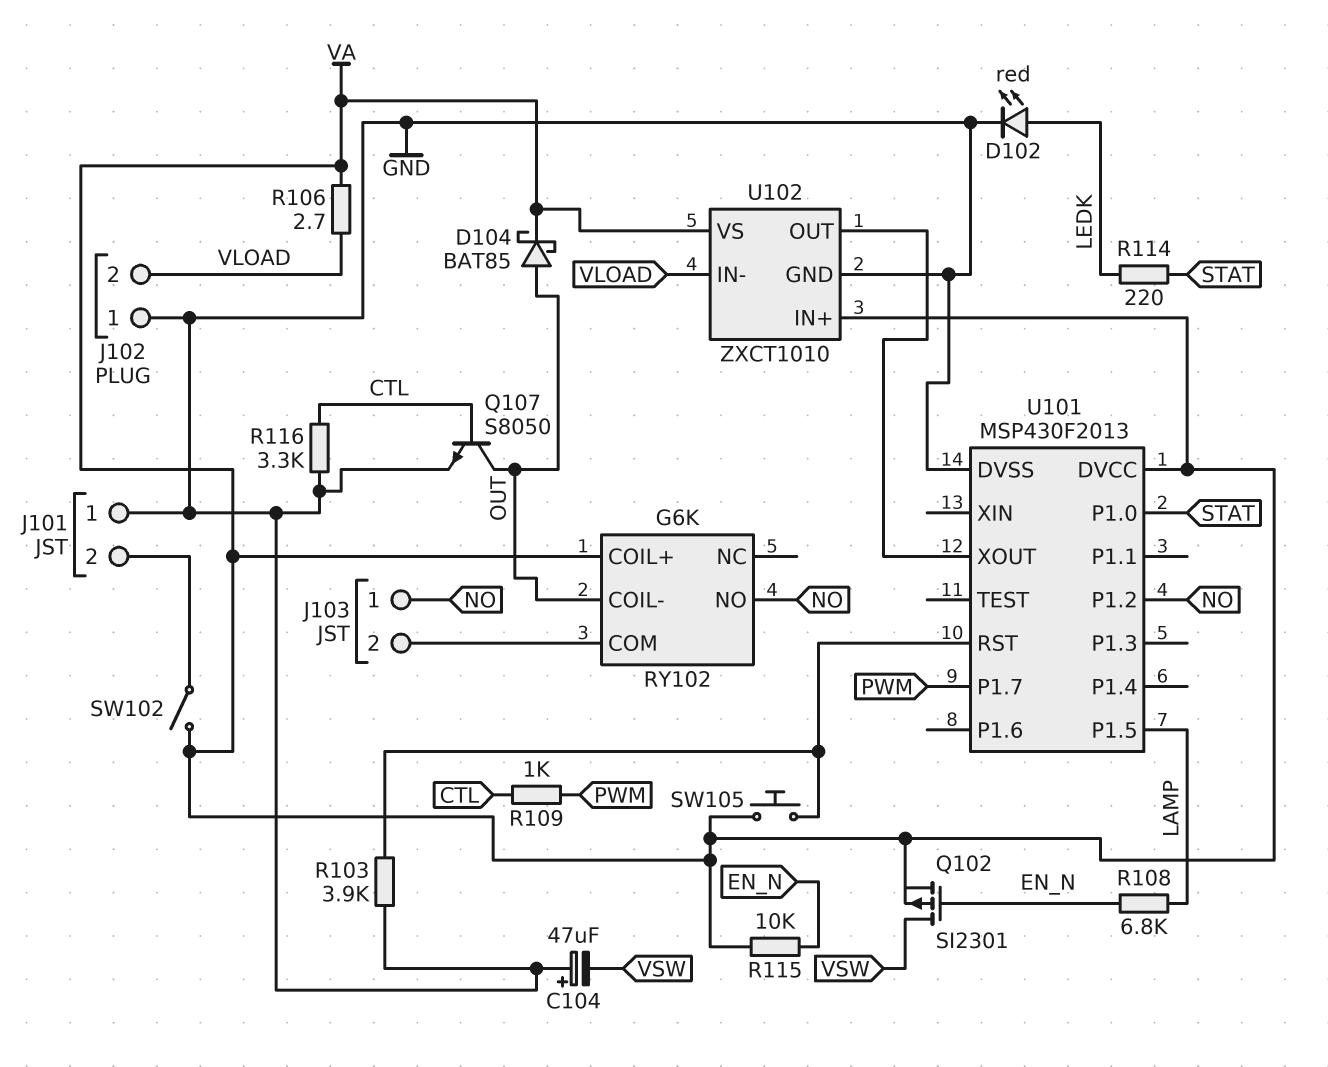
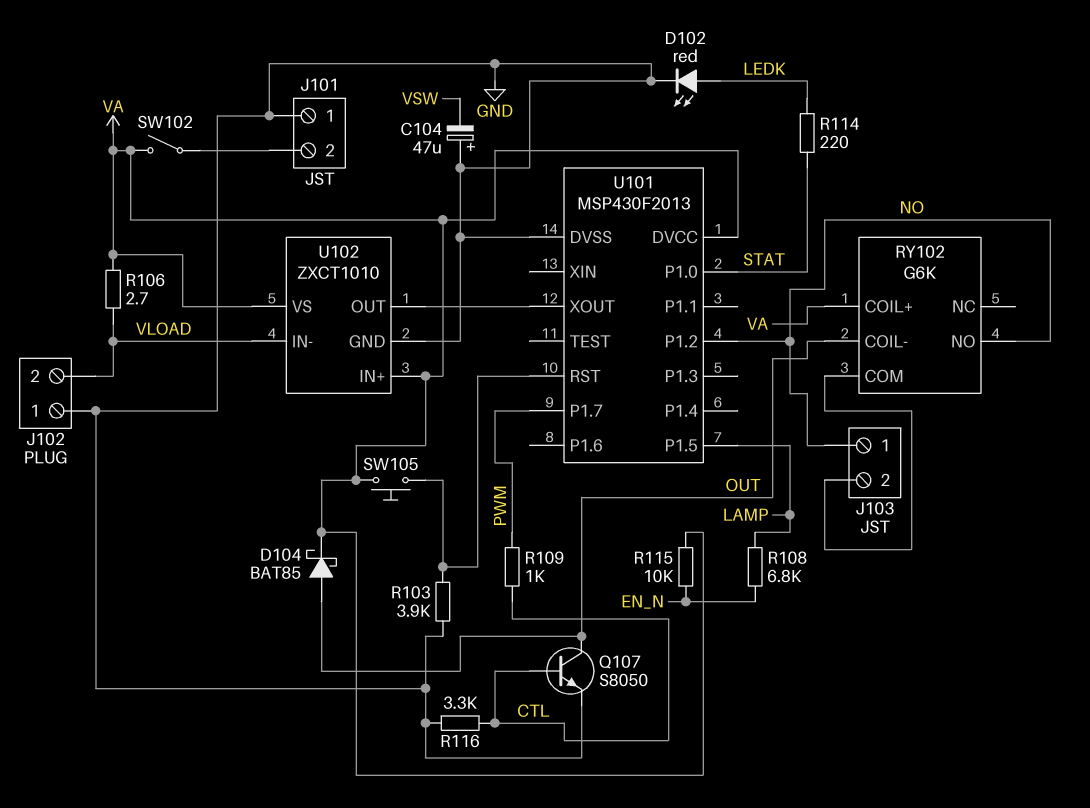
Q102: PMOS SI2301 (G EN_N, D VSW, S VA) -> none

